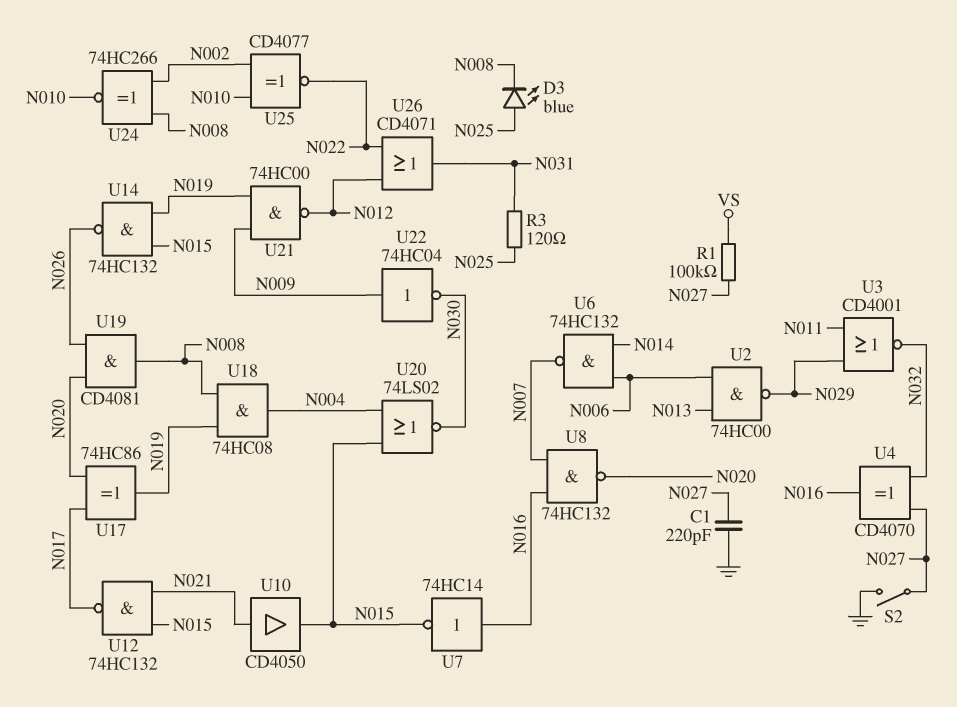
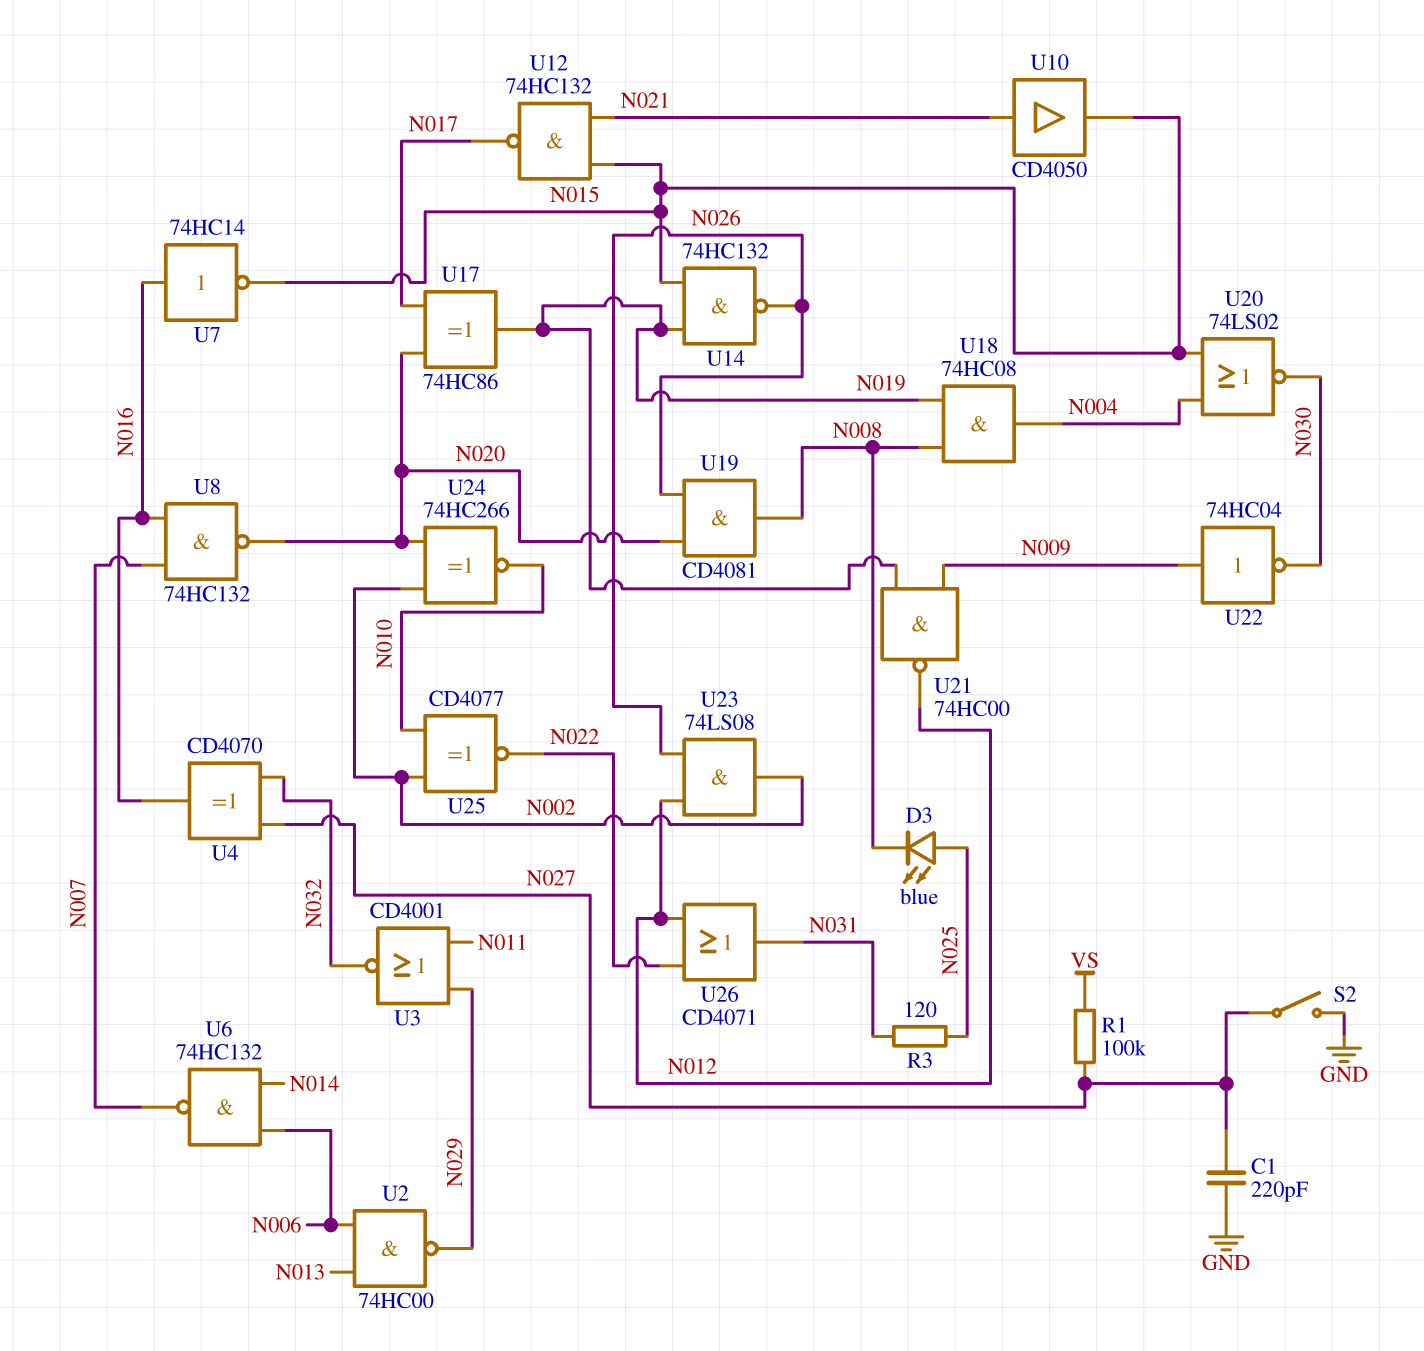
U23: none -> AND 74LS08 (in N012, in N026, out N002)
U24: XNOR 74HC266 (in N002, in N008, out N010) -> XNOR 74HC266 (in N002, in N020, out N010)

